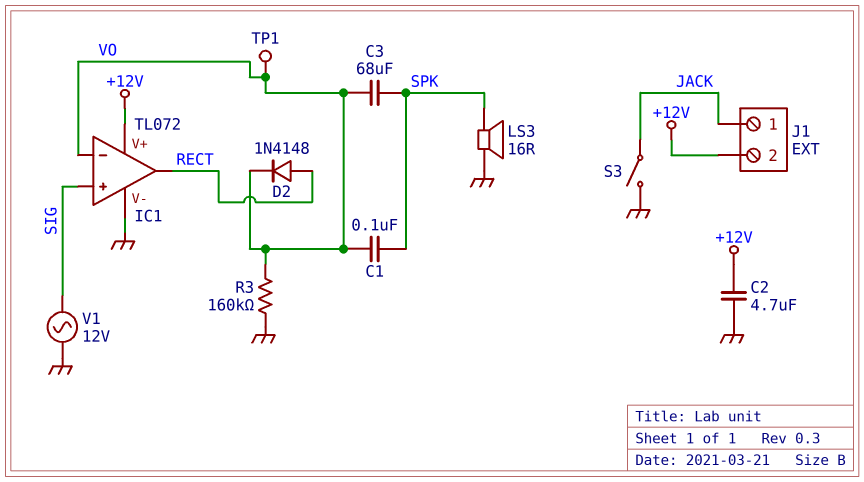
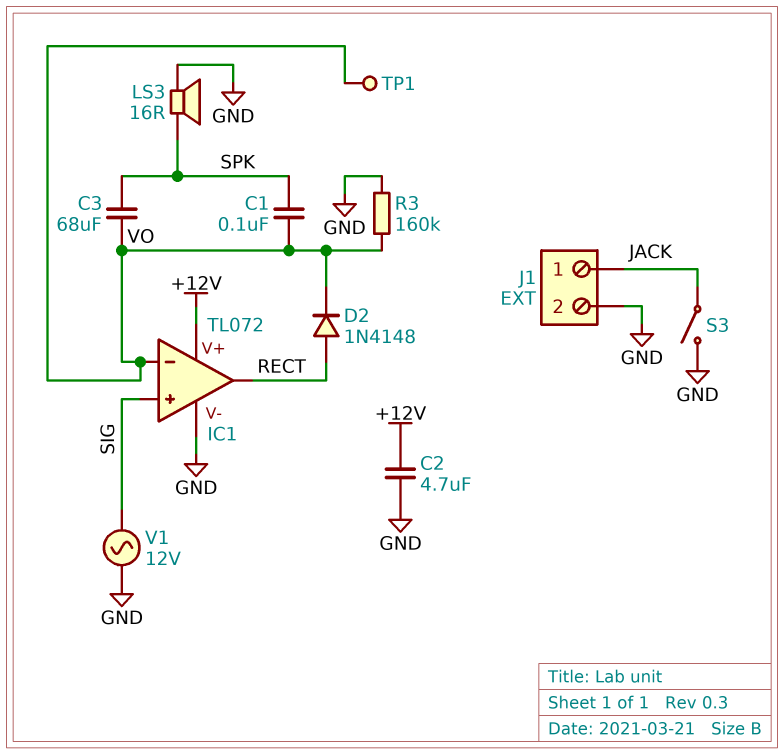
J1 pin 2: +12V -> GND

